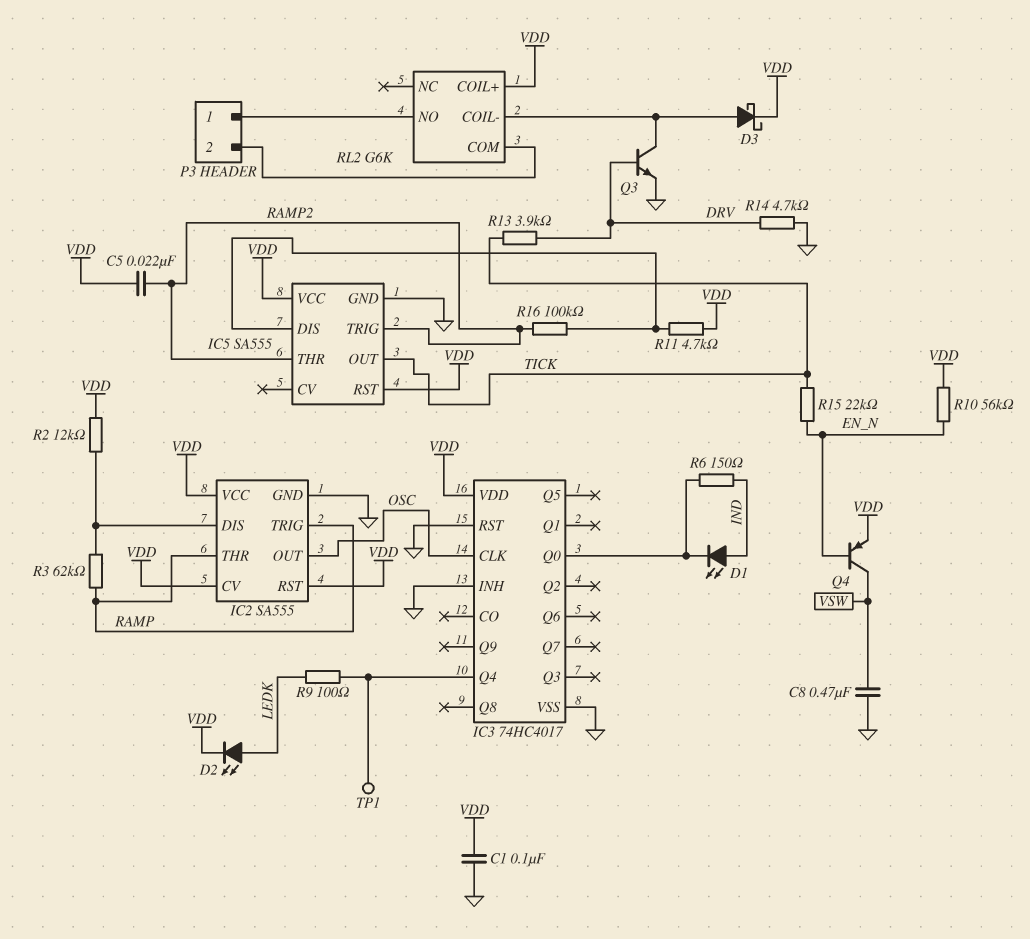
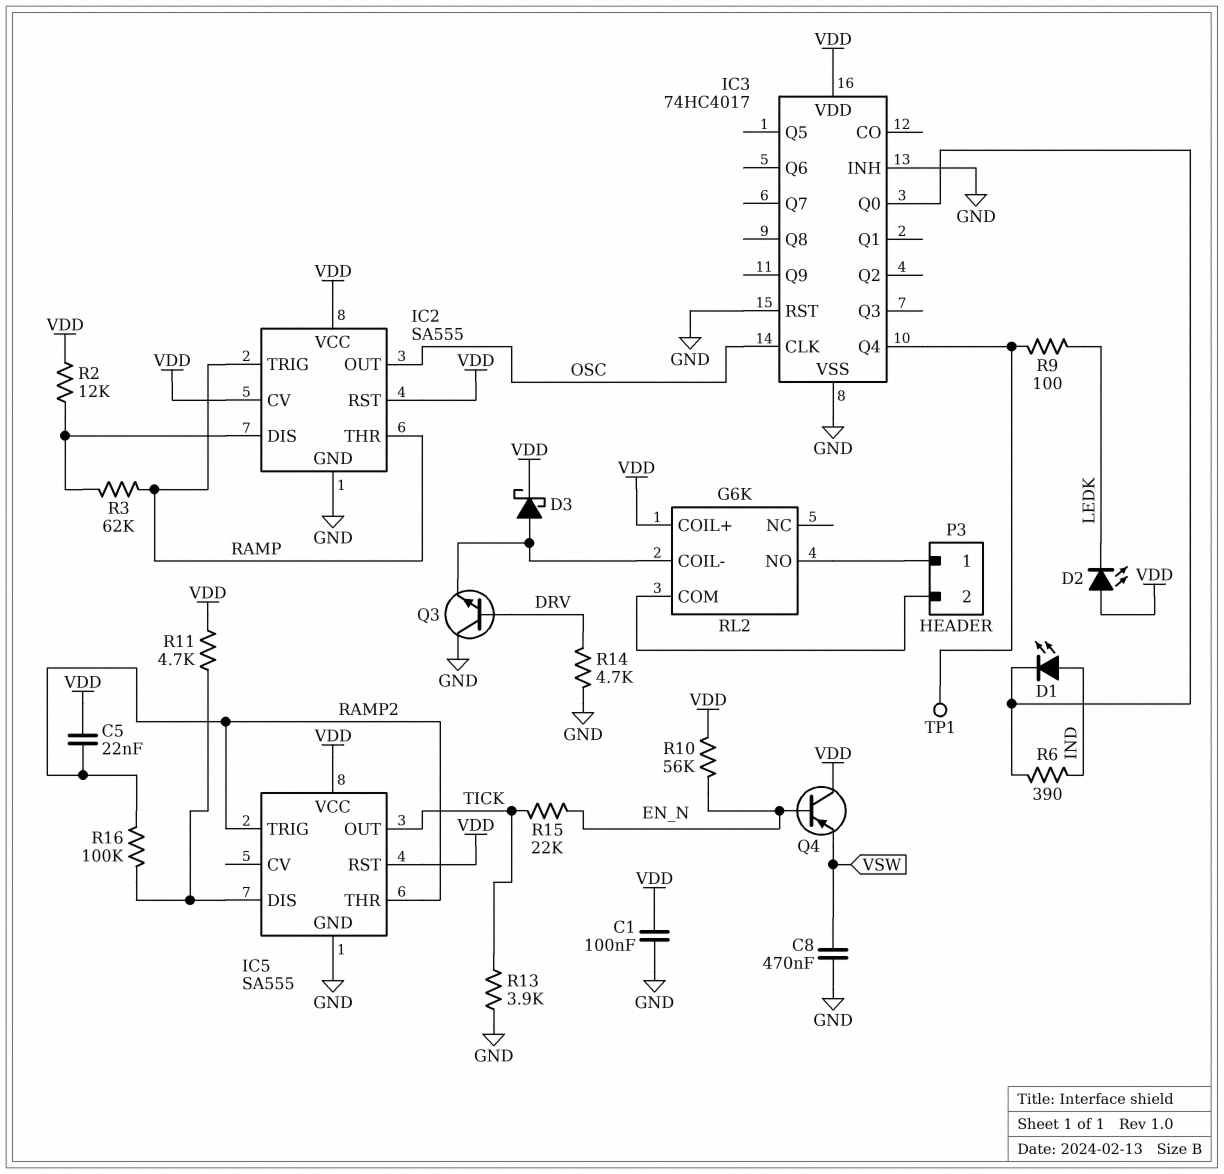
D2: LED (A LEDK, K VDD) -> LED (A VDD, K LEDK)
Q3: NPN (B DRV, C RL2/COIL-, E GND) -> NPN (B DRV, C GND, E RL2/COIL-)
Q4: PNP (B EN_N, C VSW, E VDD) -> PNP (B EN_N, C VDD, E VSW)
R6: 150 (IC3/Q0, IND) -> 390 (IC3/Q0, IND)
R13: 3.9k (DRV, TICK) -> 3.9k (GND, TICK)

